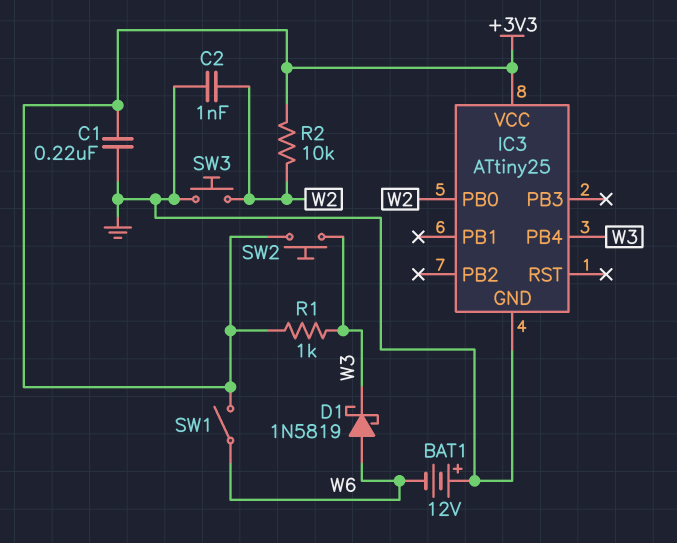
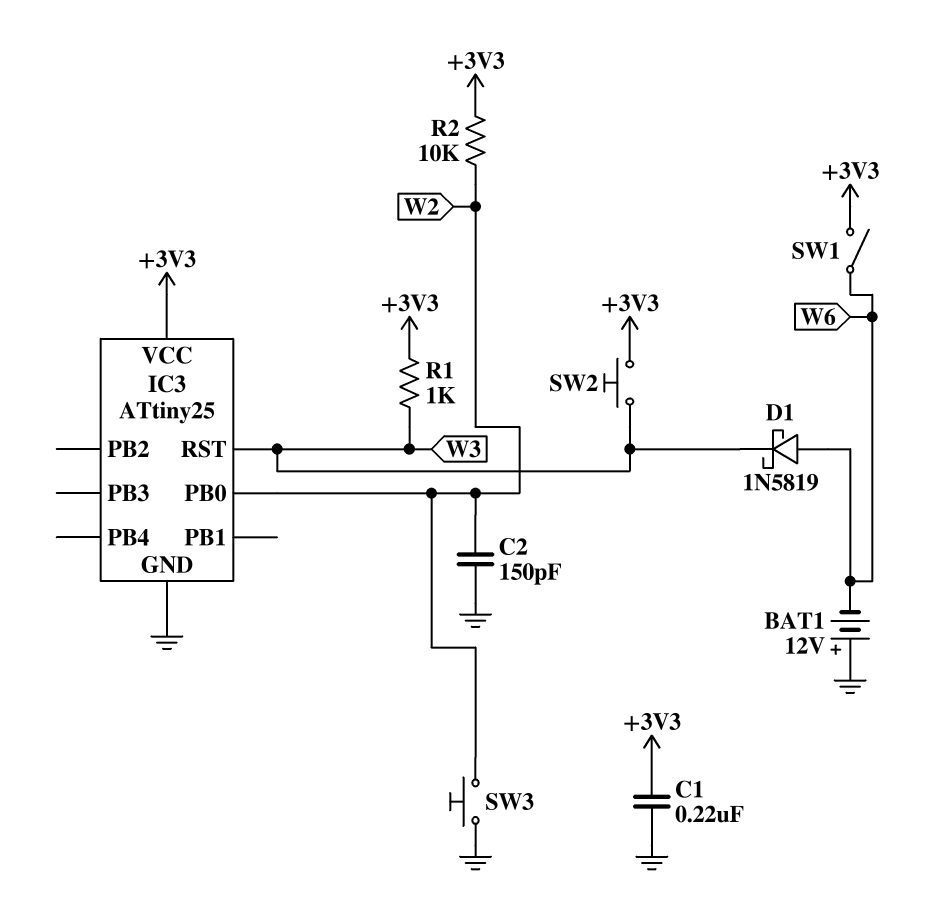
C2: 1nF (GND, W2) -> 150pF (GND, W2)
IC3 pin PB4: W3 -> none
IC3 pin RST: none -> W3

